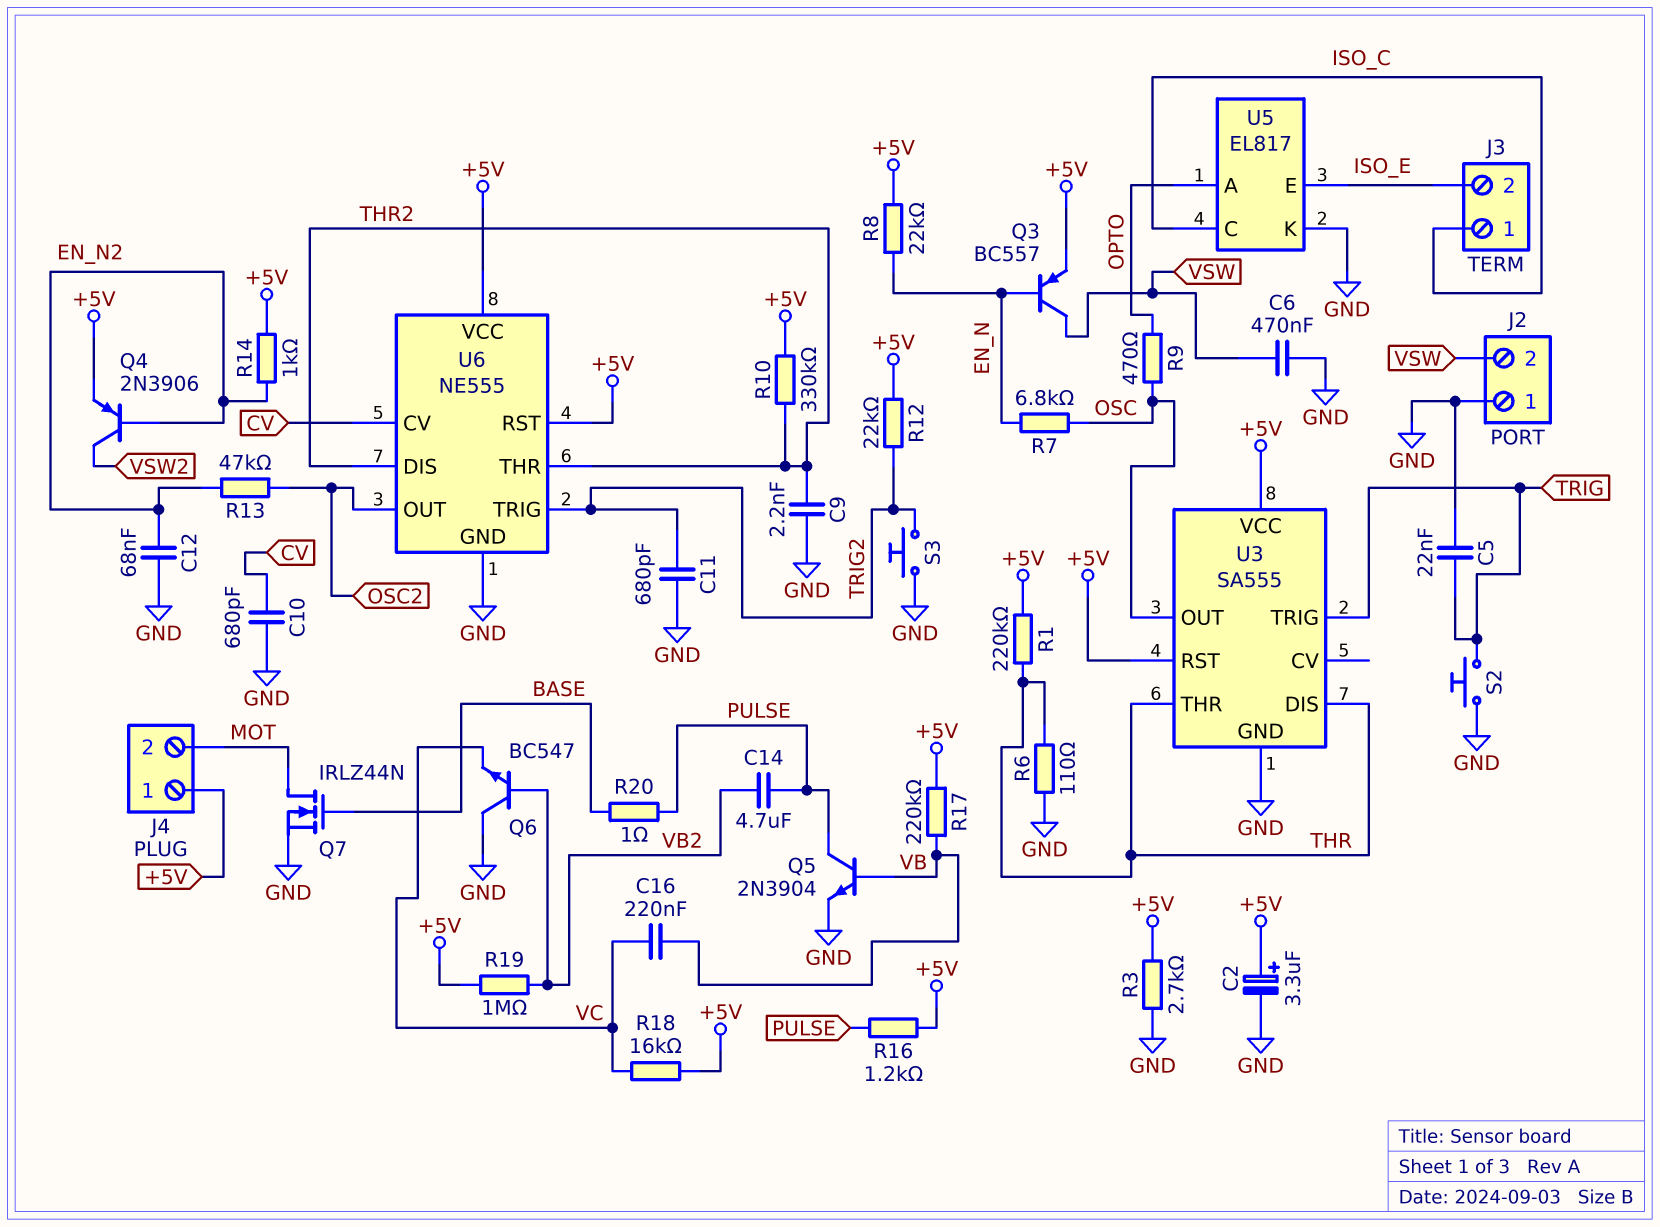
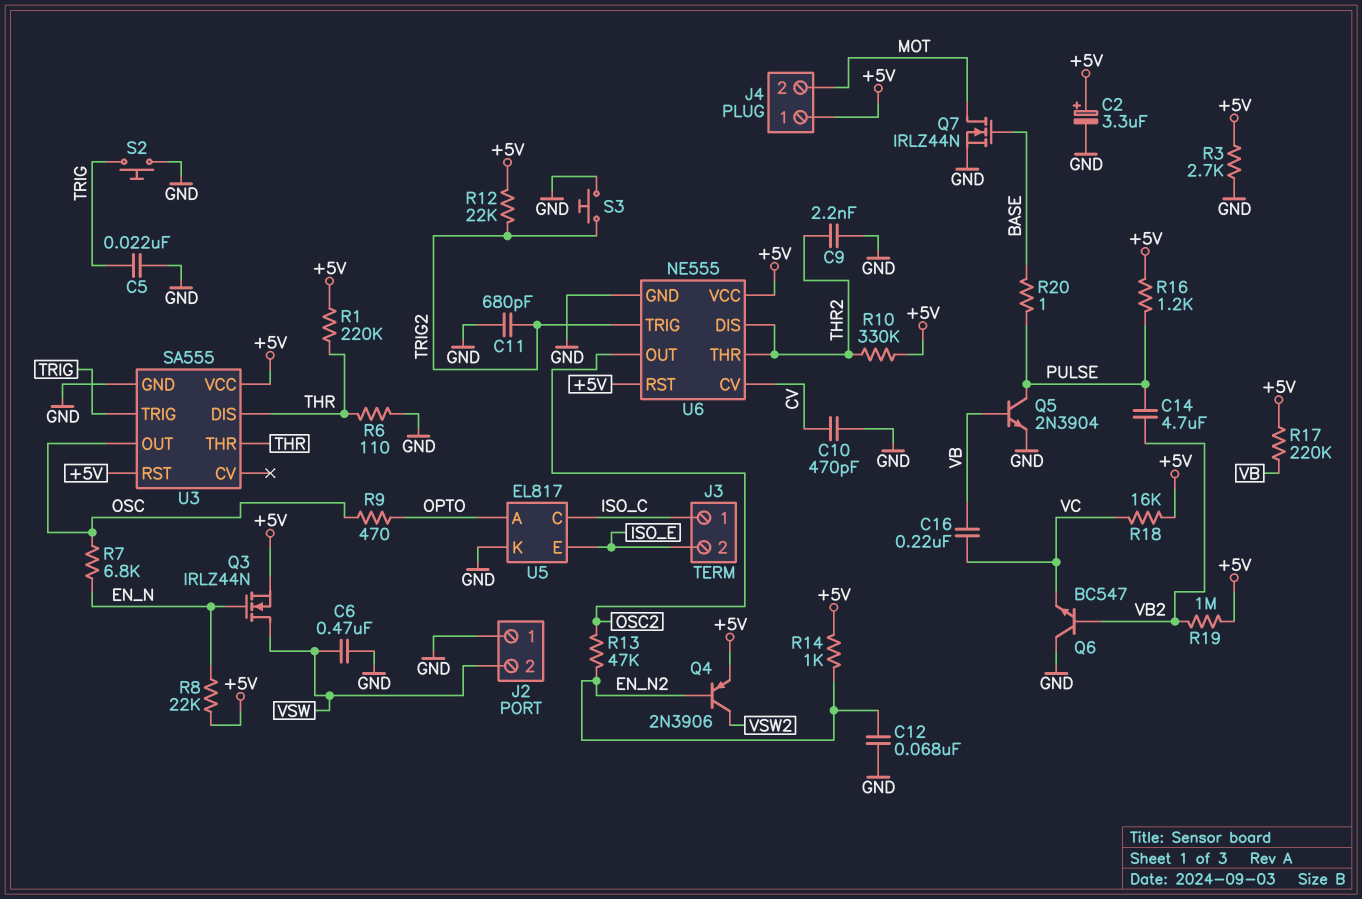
C10: 680pF (CV, GND) -> 470pF (CV, GND)
Q3: PNP BC557 (B EN_N, C VSW, E +5V) -> NMOS IRLZ44N (G EN_N, D VSW, S +5V)

